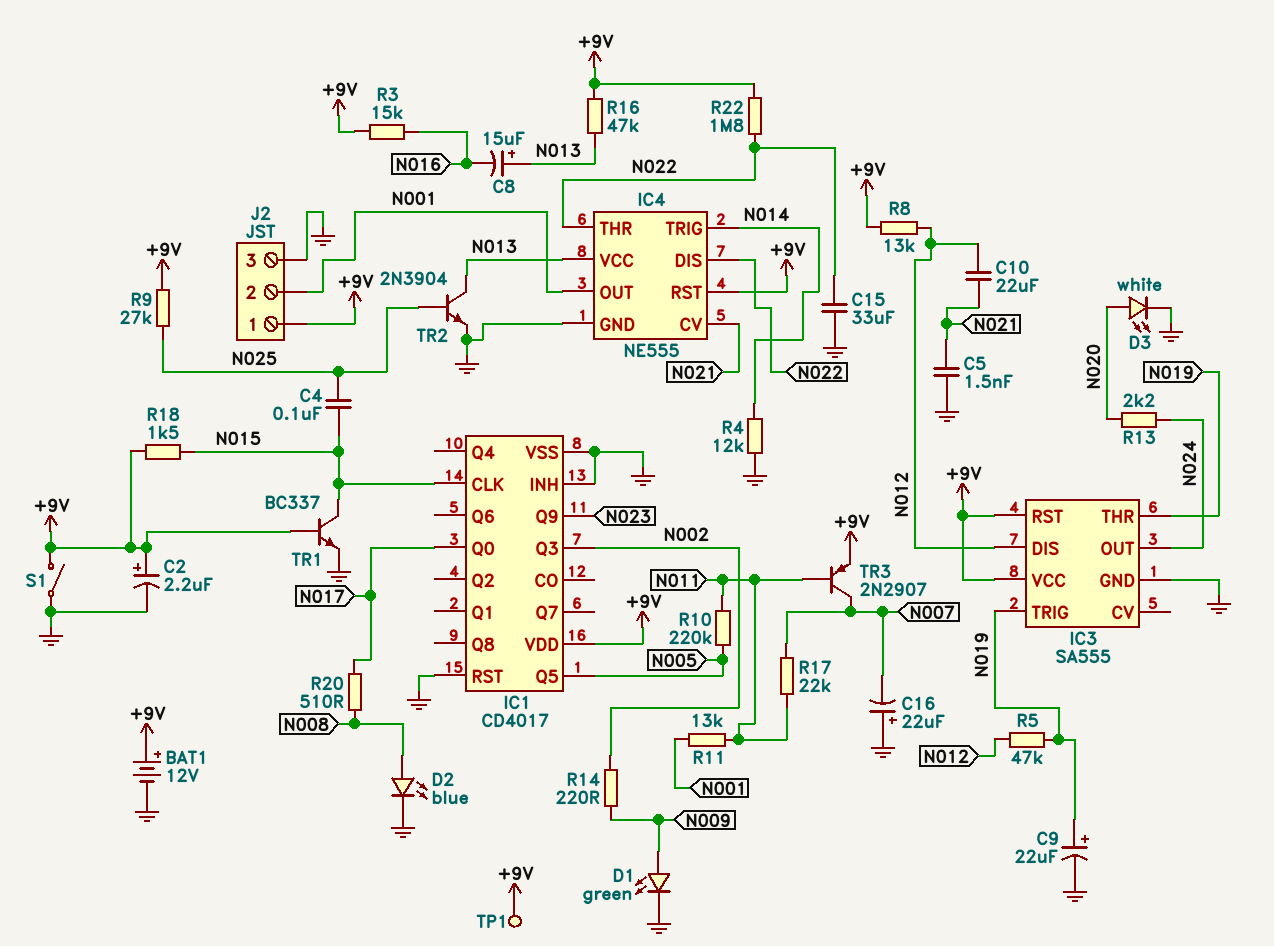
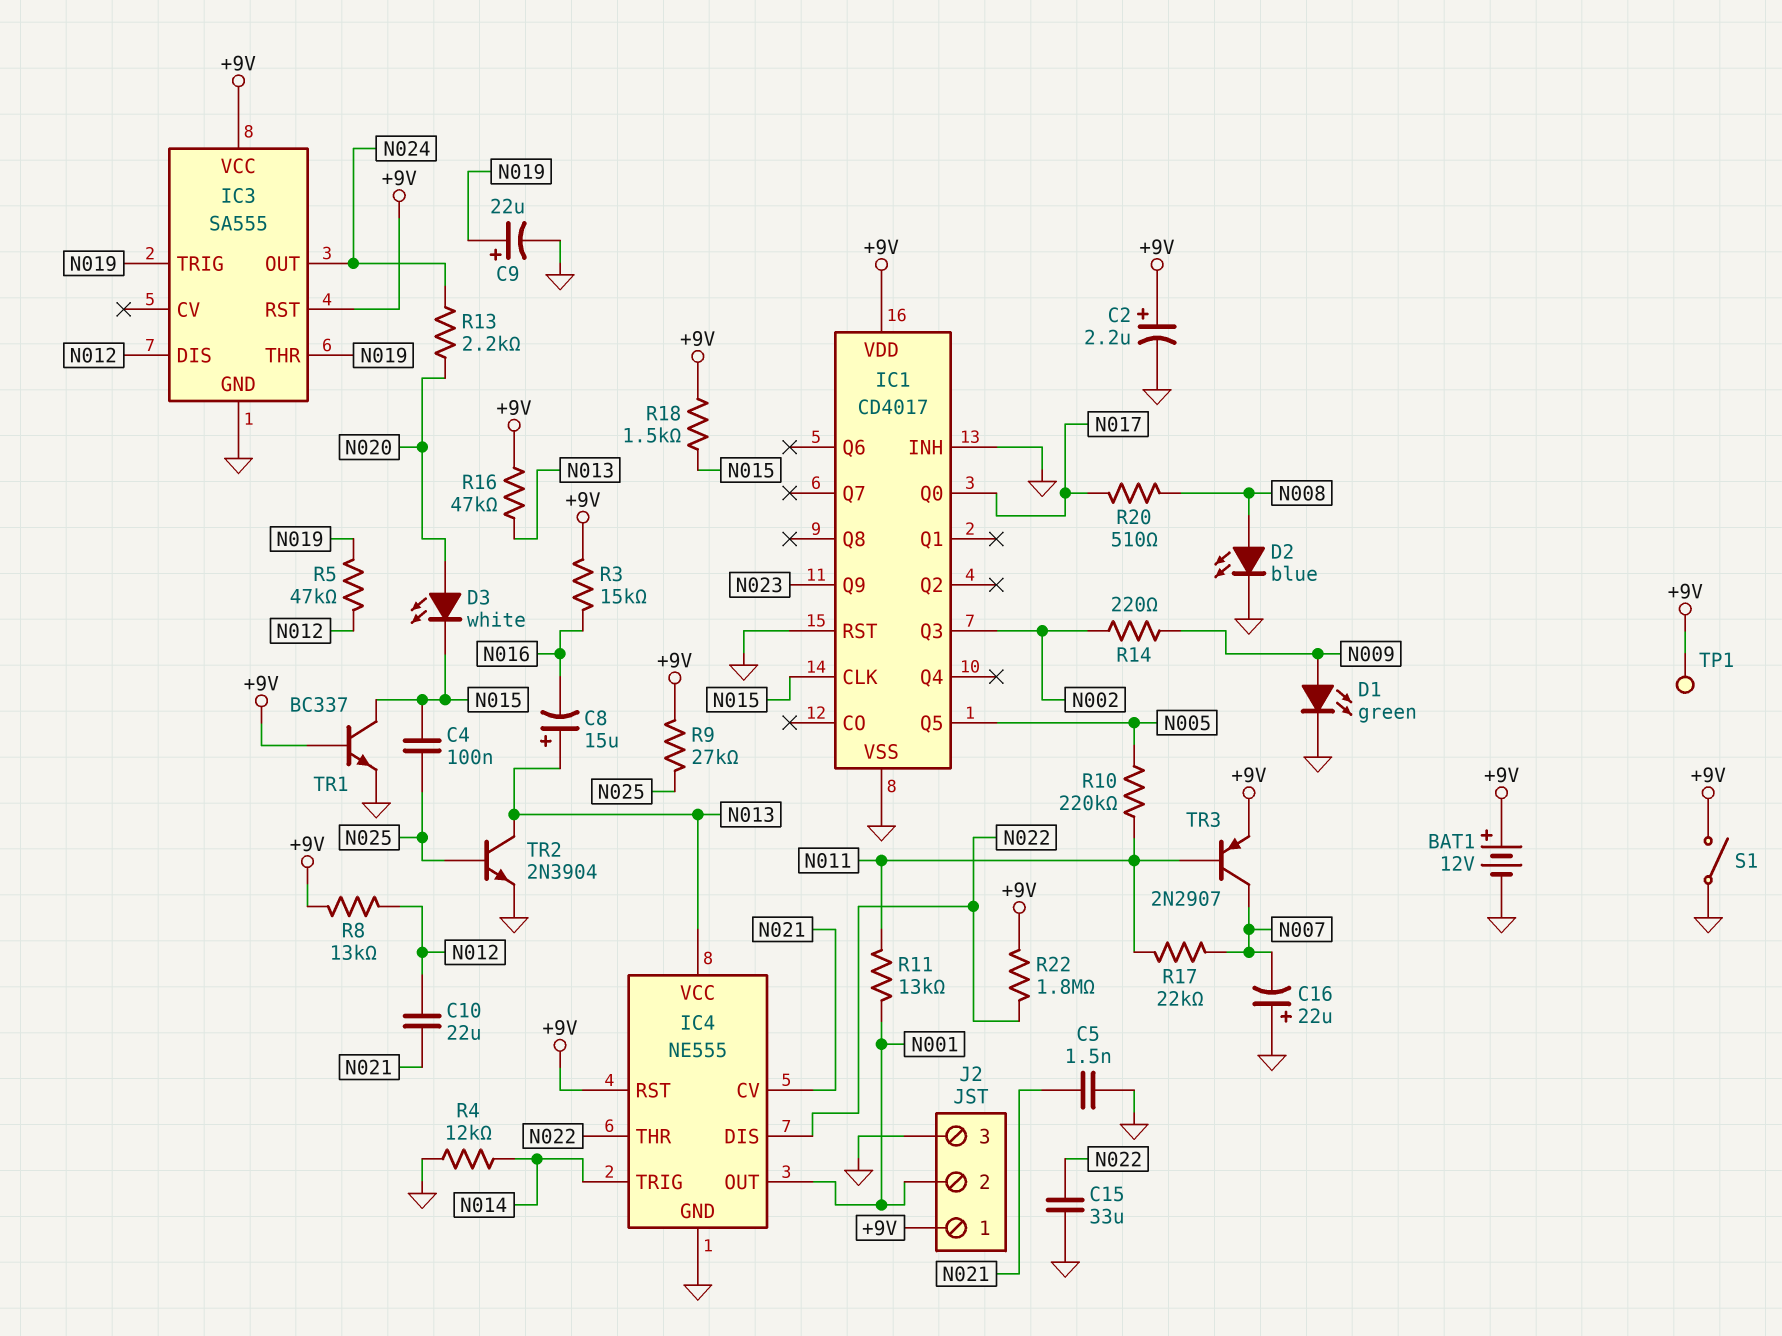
D3: LED white (A N020, K GND) -> LED white (A N020, K N015)

